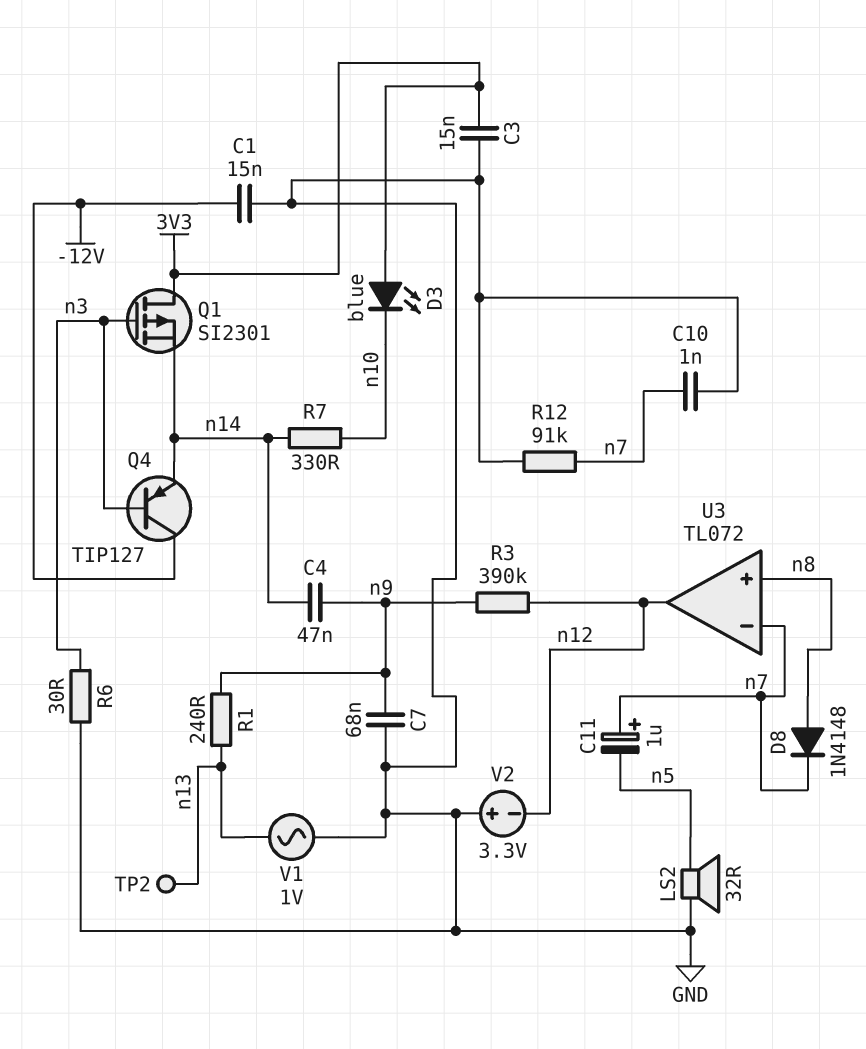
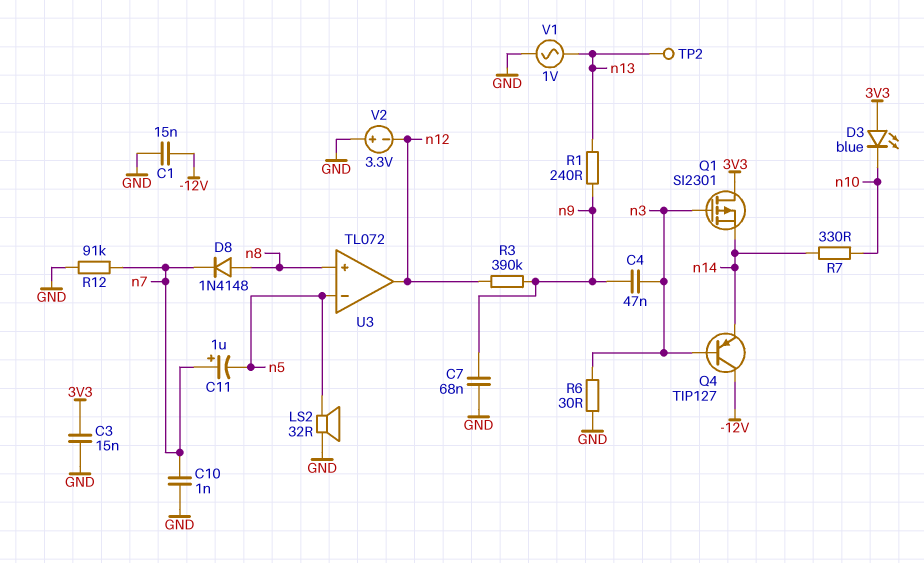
C4: 47nF (n9, n14) -> 47nF (n3, n9)
U3 pin in-: n7 -> n5

